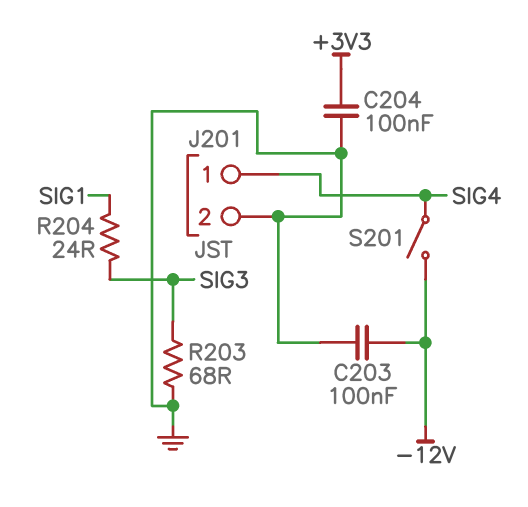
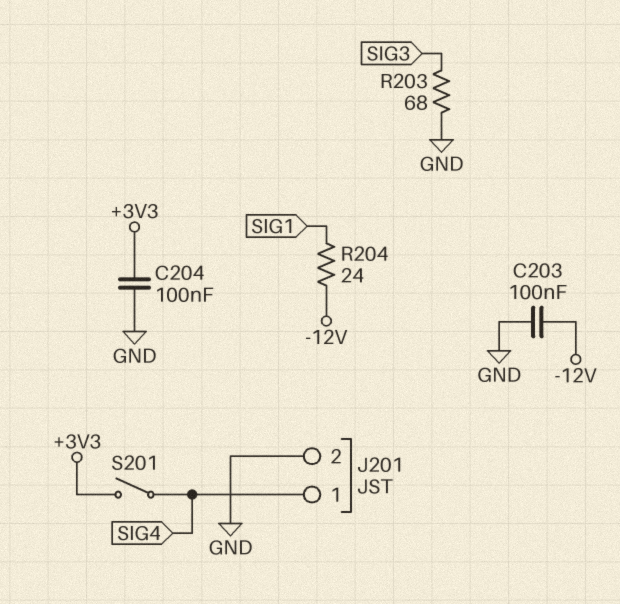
R204: 24 (SIG1, SIG3) -> 24 (-12V, SIG1)
S201: switch (-12V, SIG4) -> switch (+3V3, SIG4)

